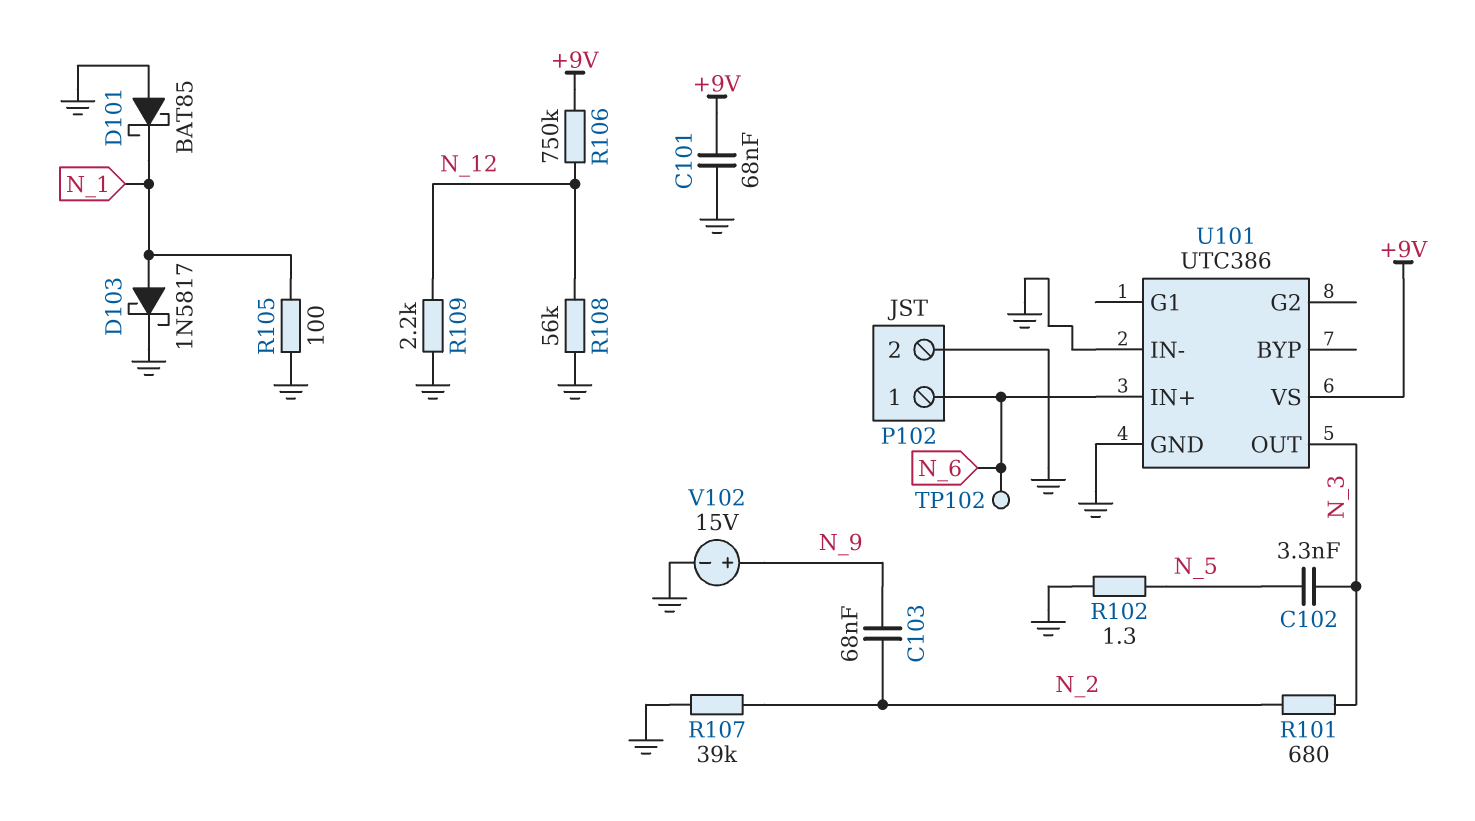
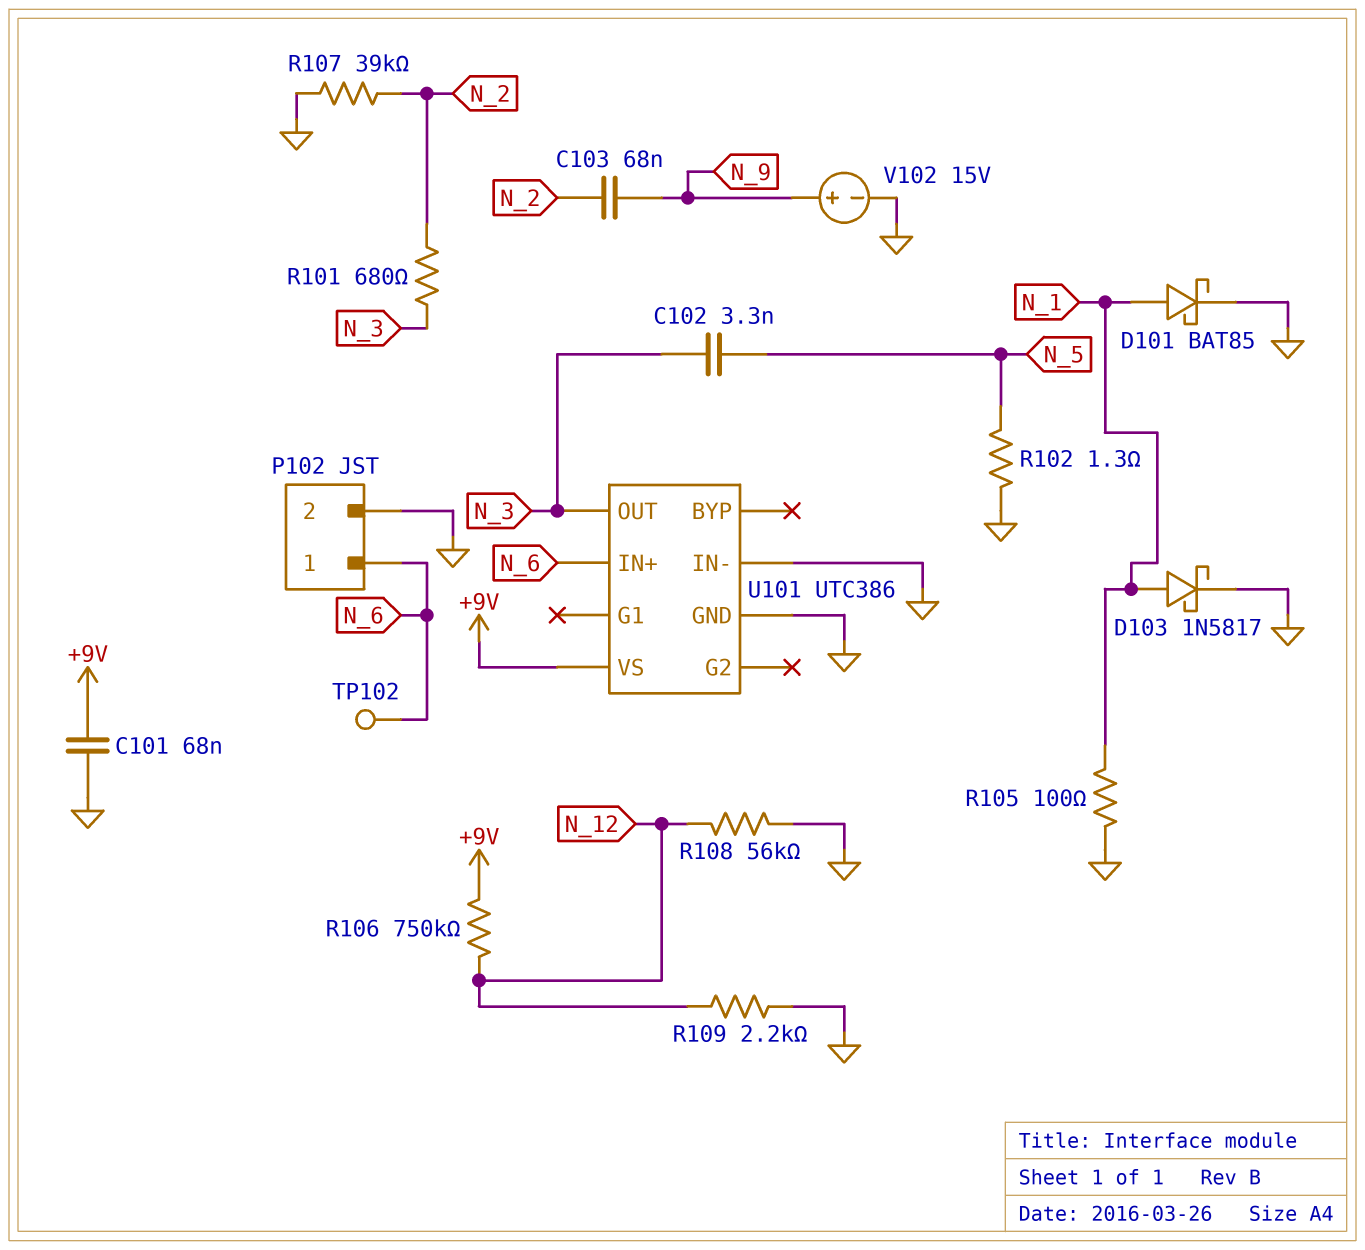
D101: schottky BAT85 (A GND, K N_1) -> schottky BAT85 (A N_1, K GND)

